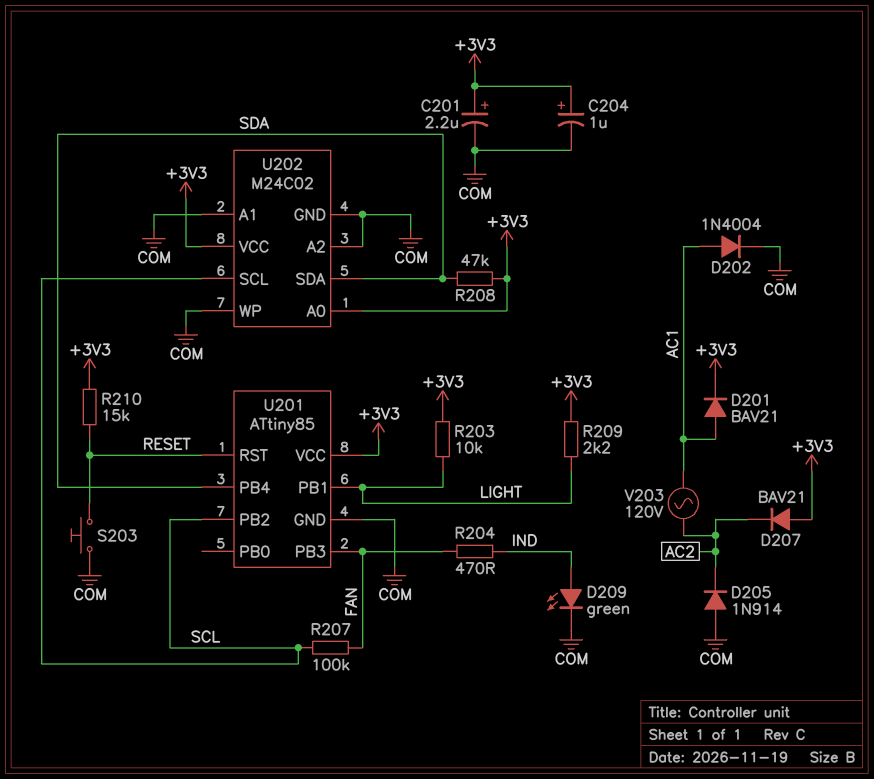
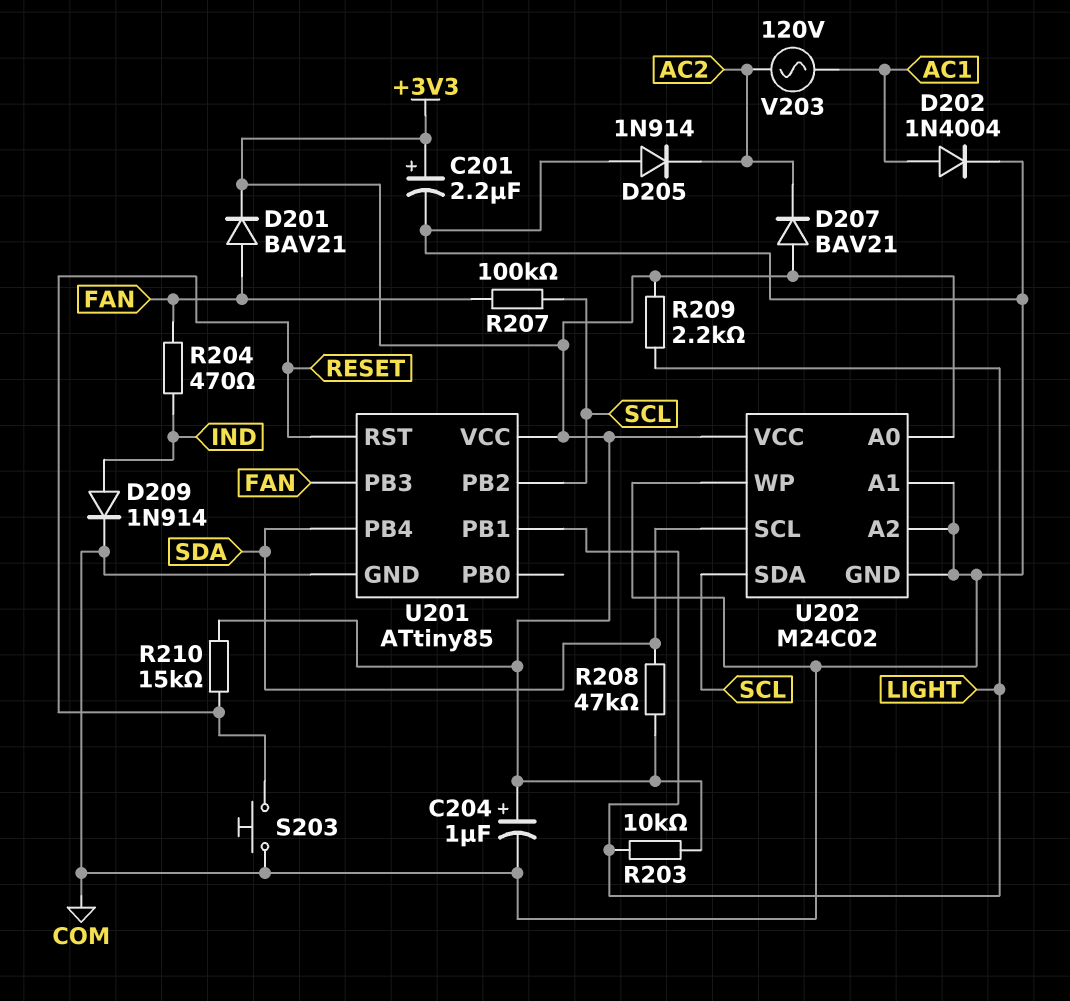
D201: diode BAV21 (A AC1, K +3V3) -> diode BAV21 (A FAN, K +3V3)
D209: LED green (A IND, K COM) -> diode 1N914 (A IND, K COM)
U202 pin SCL: SCL -> SDA
U202 pin SDA: SDA -> SCL

